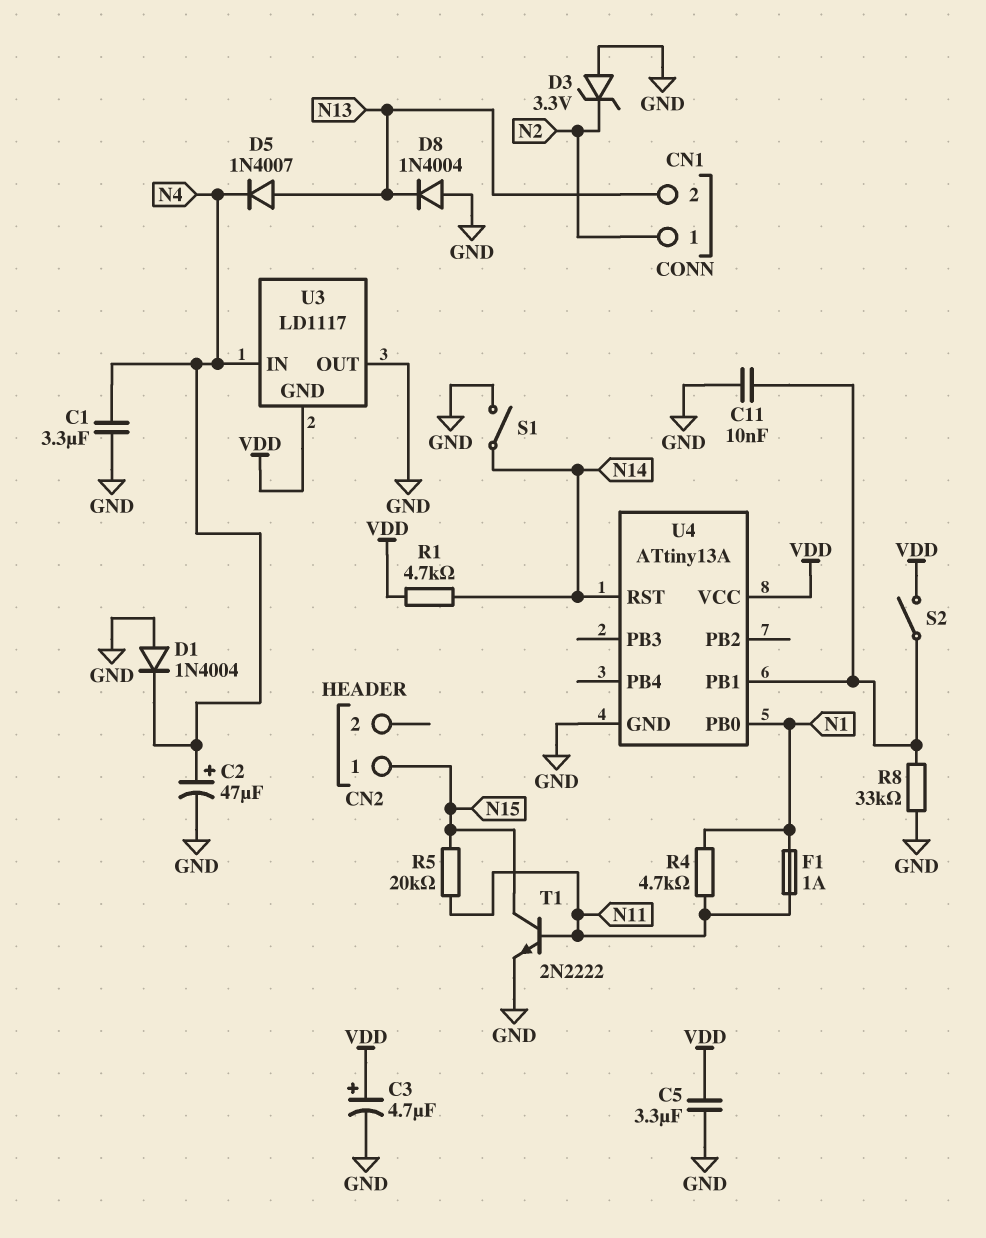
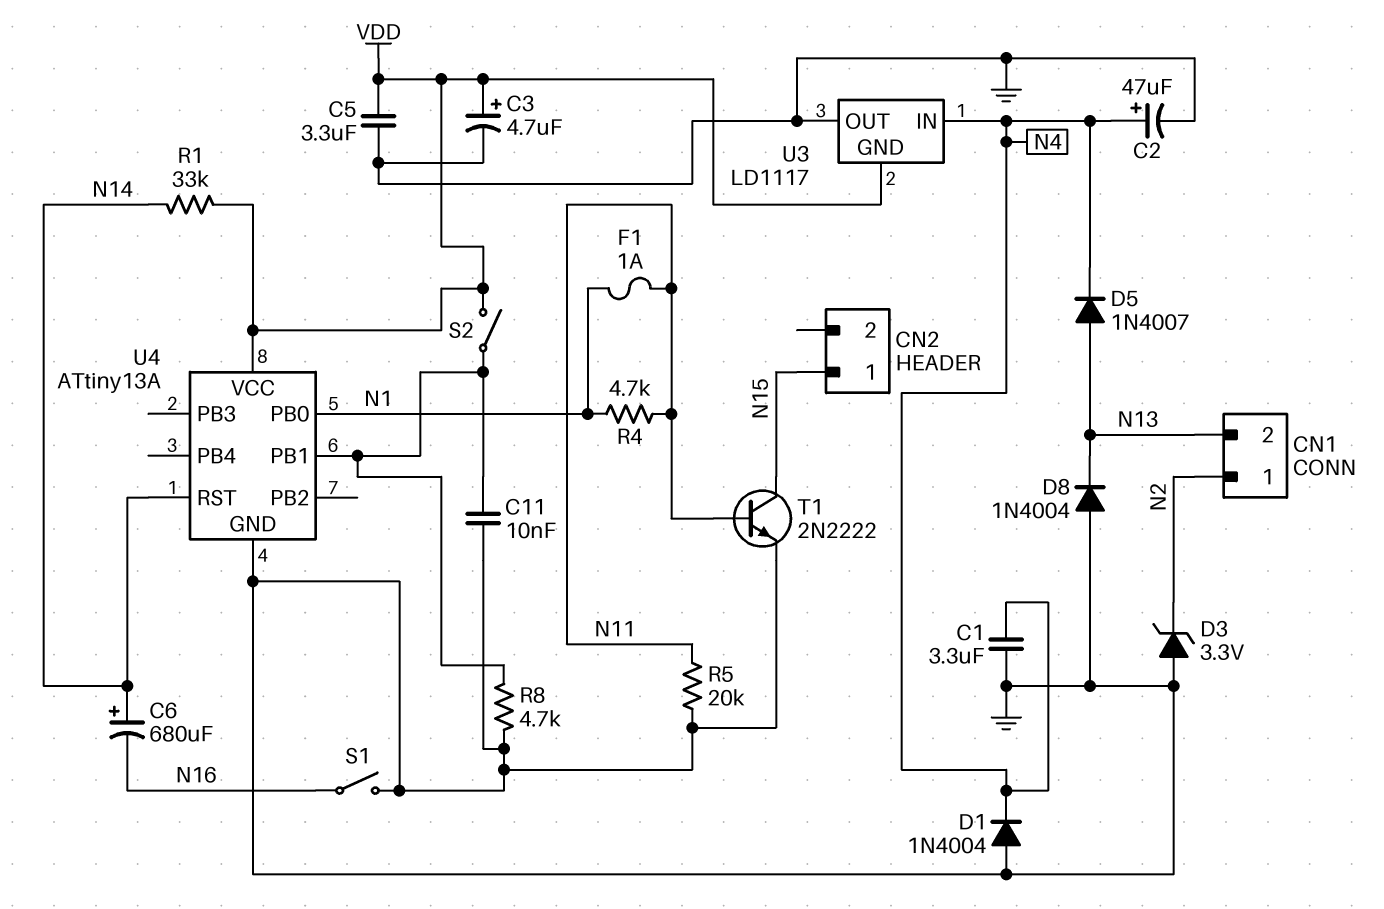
C6: none -> 680uF (plus N14, minus N16)
R1: 4.7k (N14, VDD) -> 33k (N14, VDD)
R5: 20k (N11, N15) -> 20k (GND, N11)
R8: 33k (GND, U4/PB1) -> 4.7k (GND, U4/PB1)
S1: switch (GND, N14) -> switch (GND, N16)

